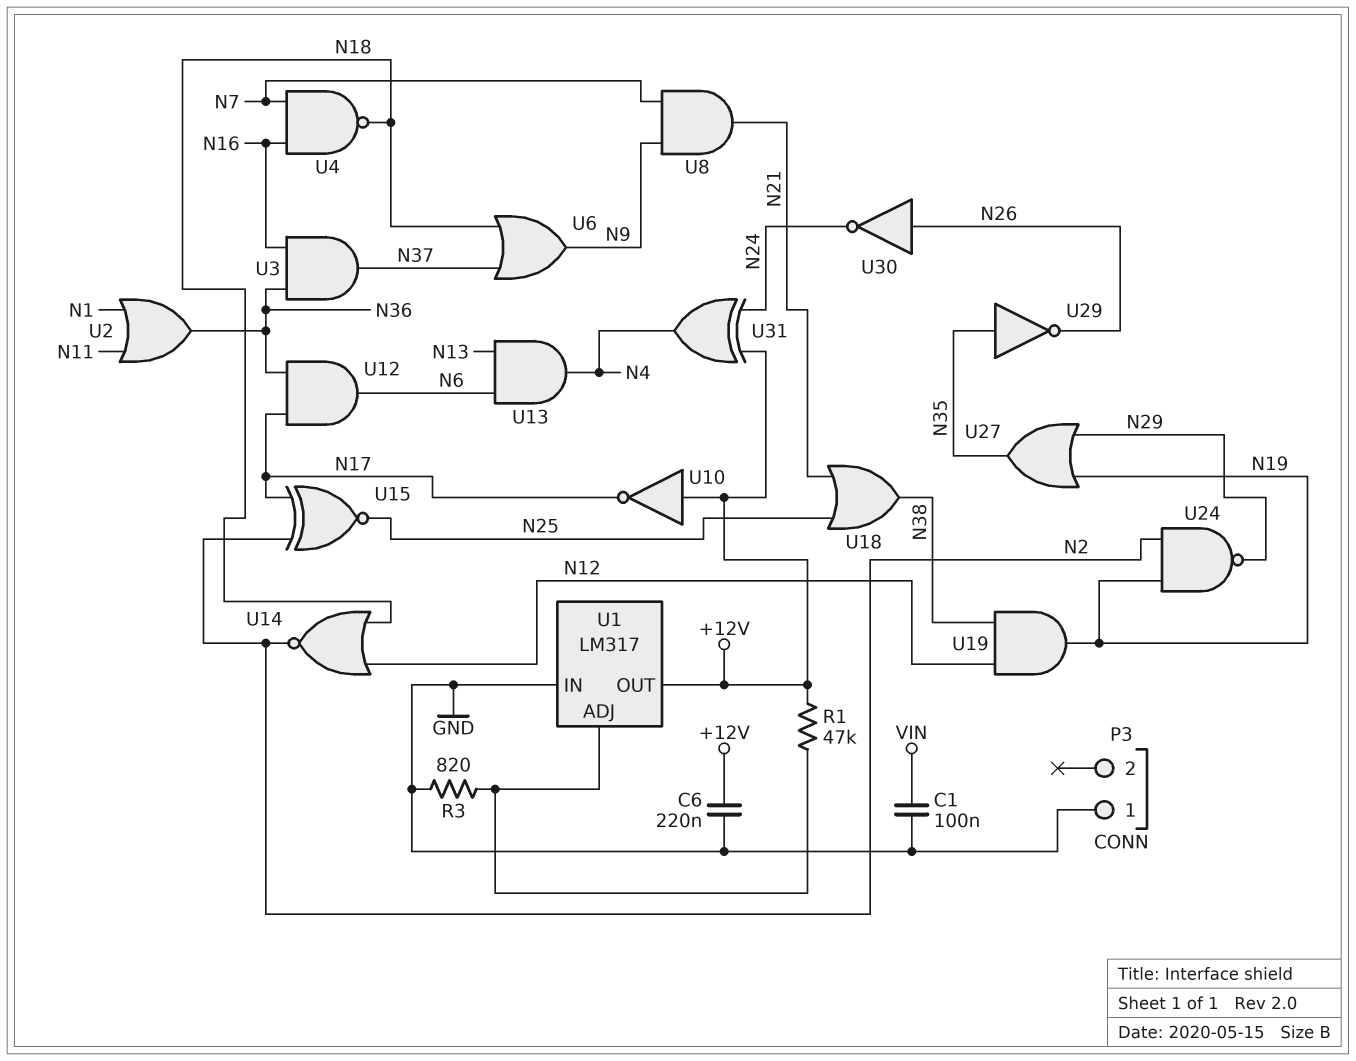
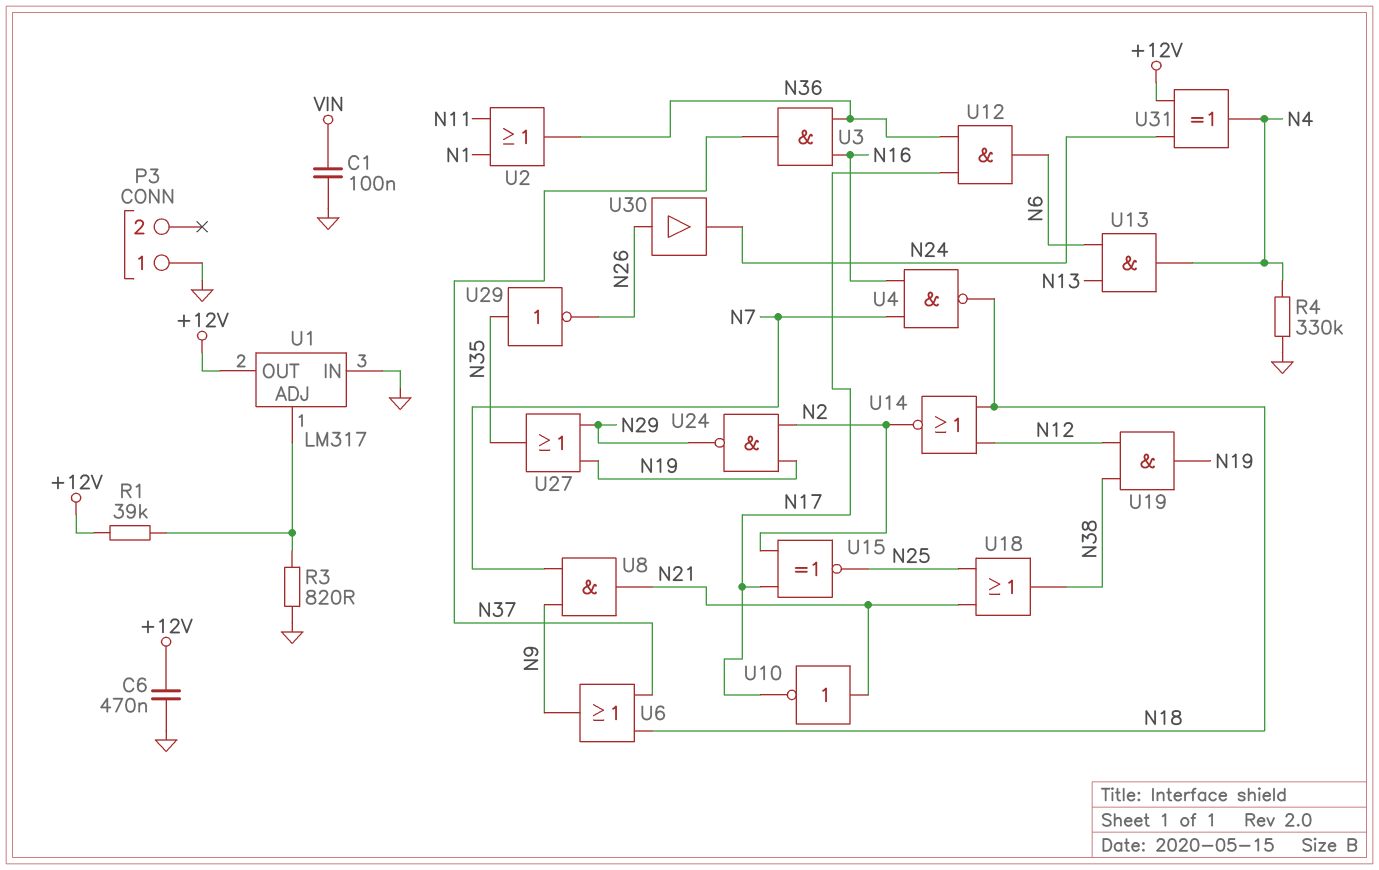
C6: 220nF (+12V, GND) -> 470nF (+12V, GND)
R1: 47k (+12V, U1/ADJ) -> 39k (+12V, U1/ADJ)
R4: none -> 330k (GND, N4)
U10: NOT (in +12V, out N17) -> NOT (in N21, out N17)
U30: NOT (in N26, out N24) -> buffer (in N26, out N24)

